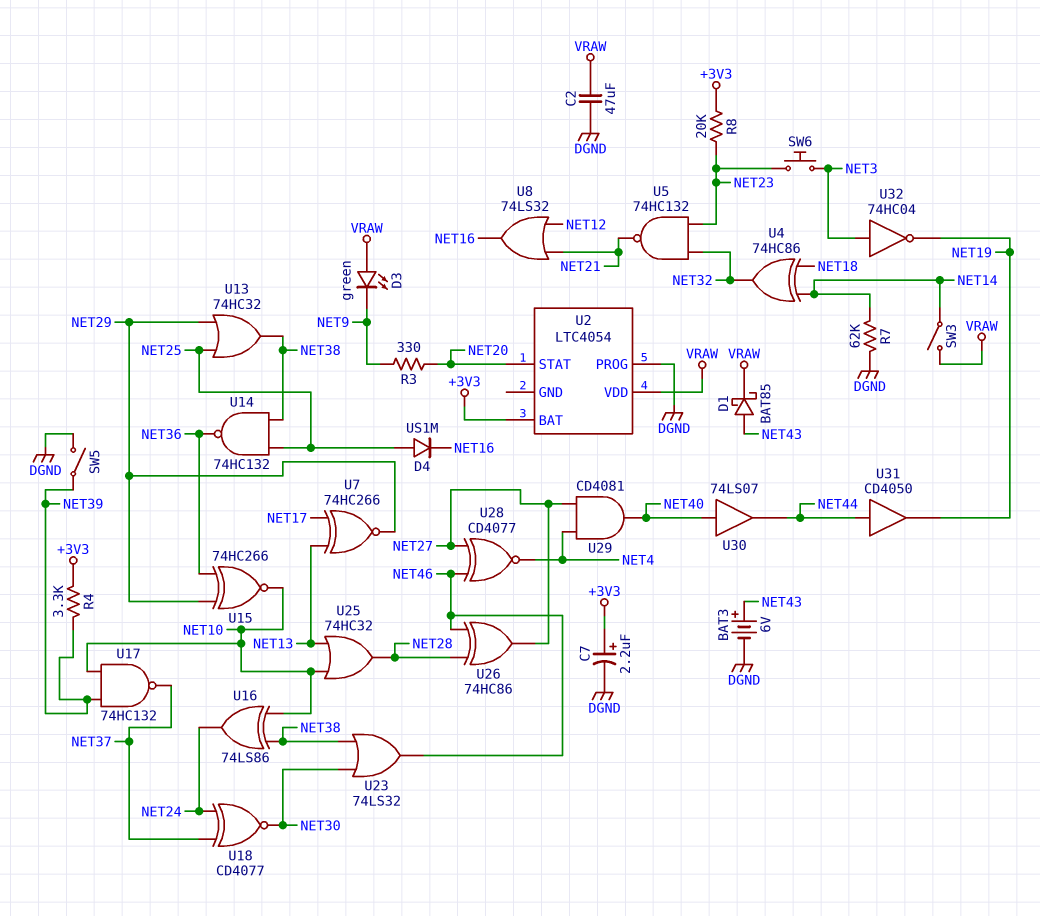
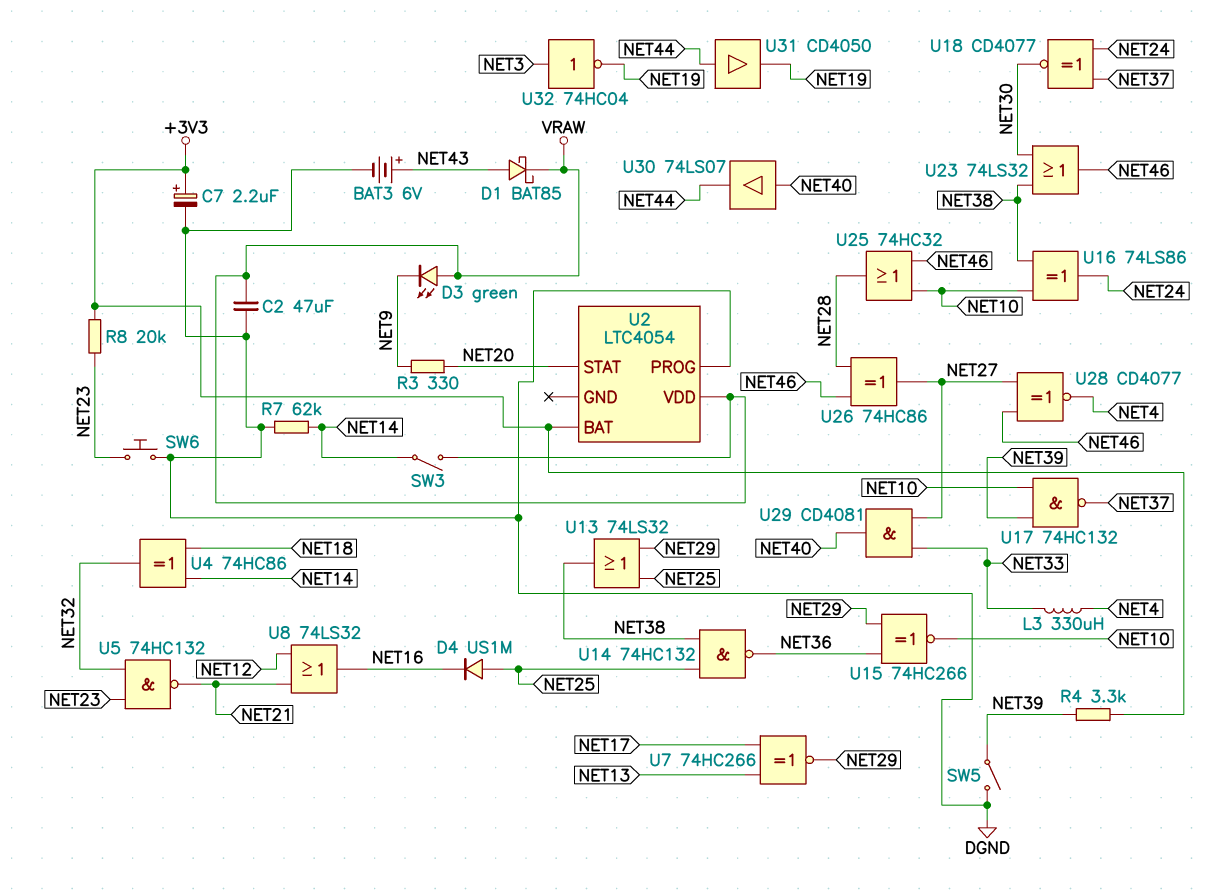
L3: none -> 330uH (NET4, NET33)
SW6: button (NET3, NET23) -> button (DGND, NET23)
U13: OR 74HC32 (in NET25, in NET29, out NET38) -> OR 74LS32 (in NET25, in NET29, out NET38)
U25: OR 74HC32 (in NET10, in NET13, out NET28) -> OR 74HC32 (in NET10, in NET46, out NET28)
U29: AND CD4081 (in NET4, in NET27, out NET40) -> AND CD4081 (in NET27, in NET33, out NET40)

